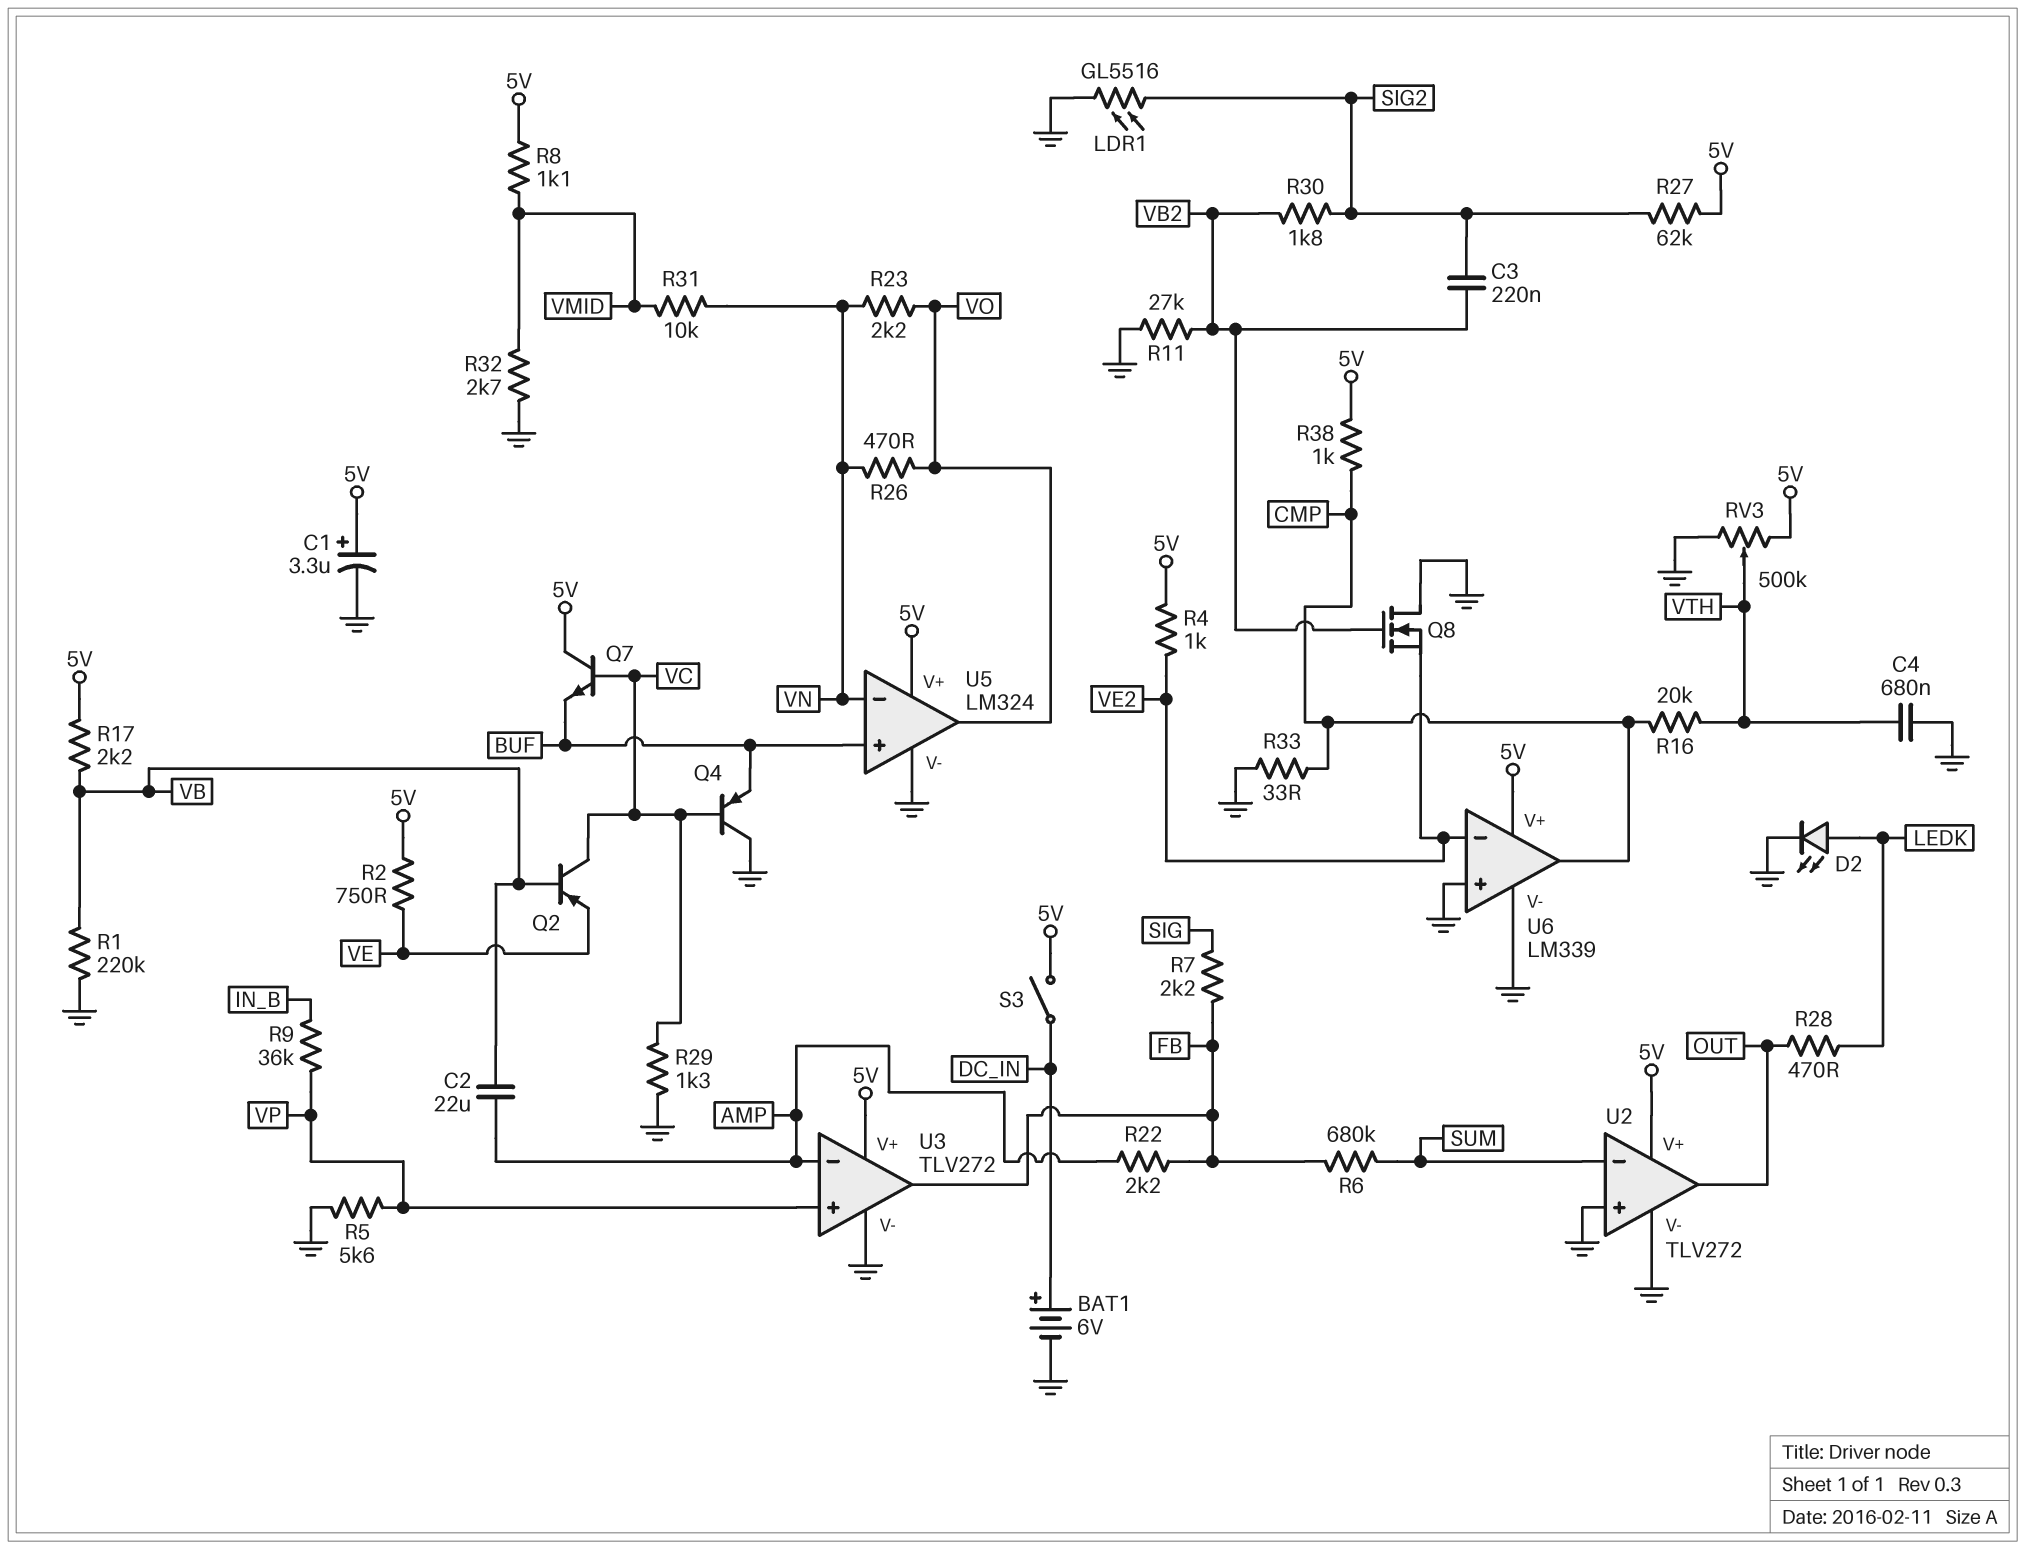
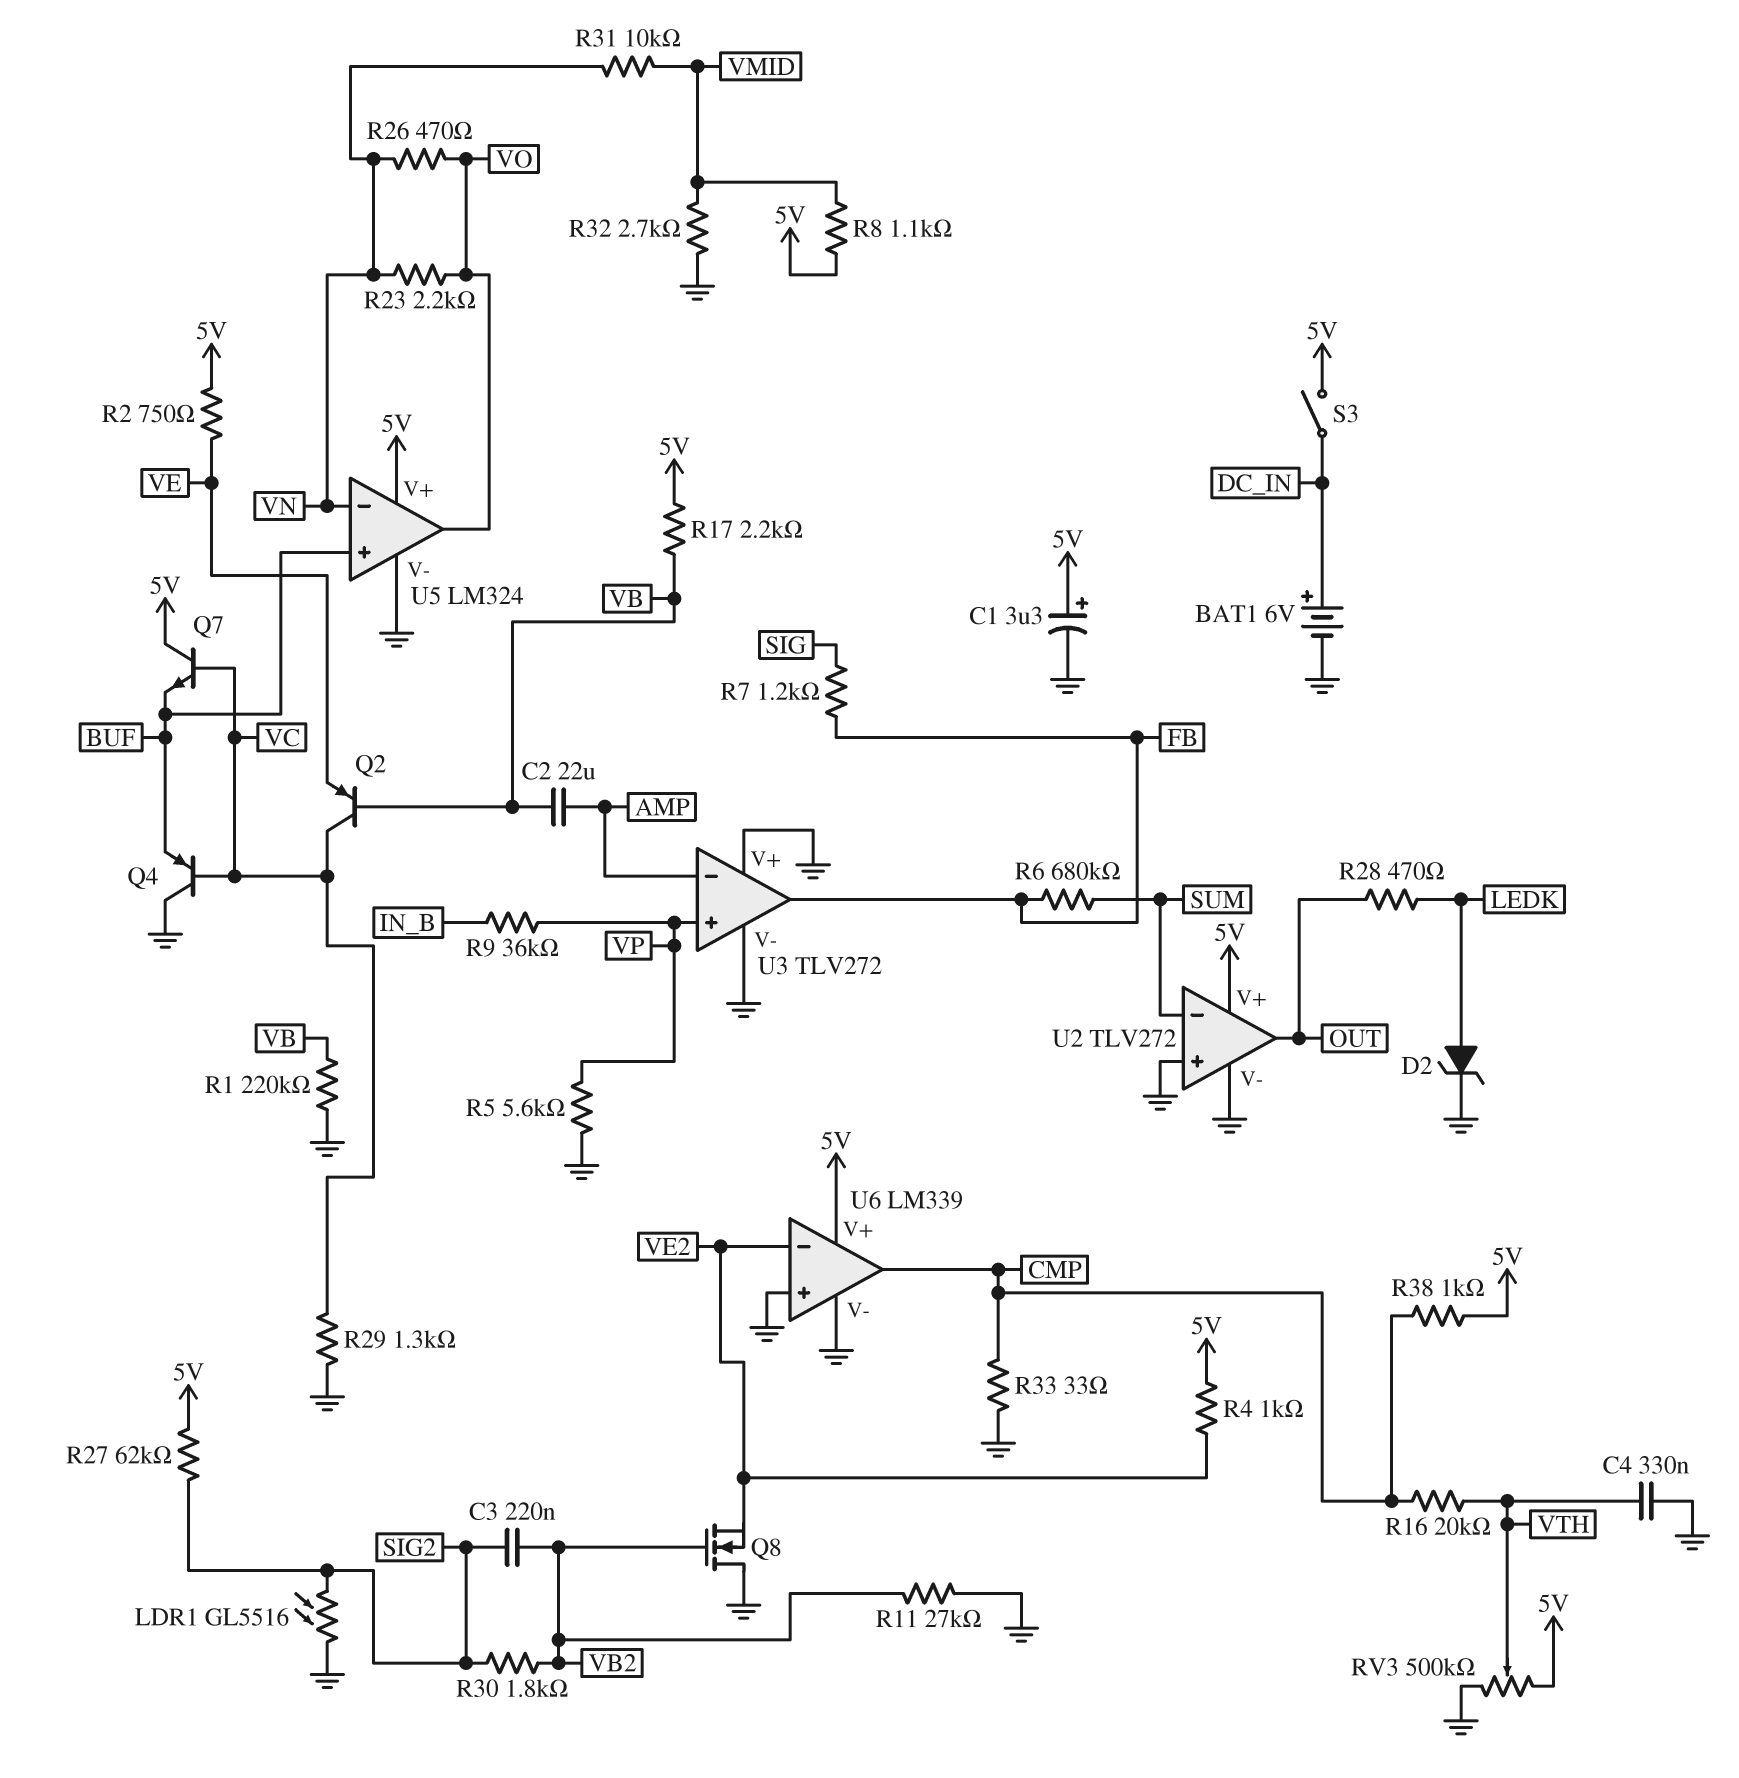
C4: 680nF (GND, VTH) -> 330nF (GND, VTH)
D2: LED (A LEDK, K GND) -> zener (A LEDK, K GND)
R7: 2.2k (FB, SIG) -> 1.2k (FB, SIG)
R22: 2.2k (AMP, FB) -> none
U3 pin V+: 5V -> GND

